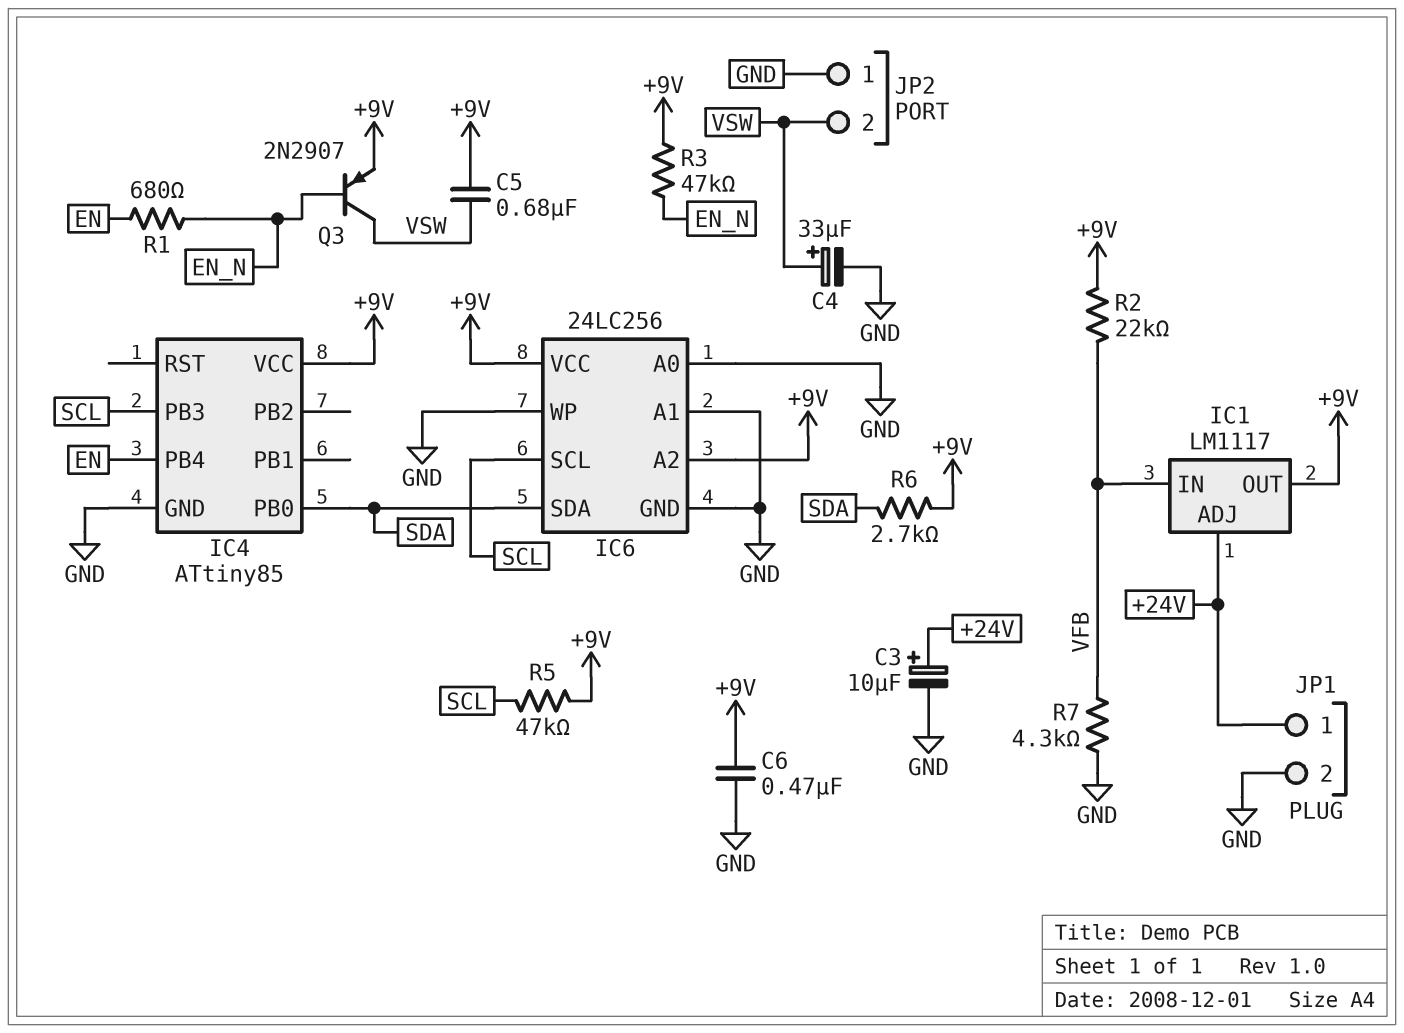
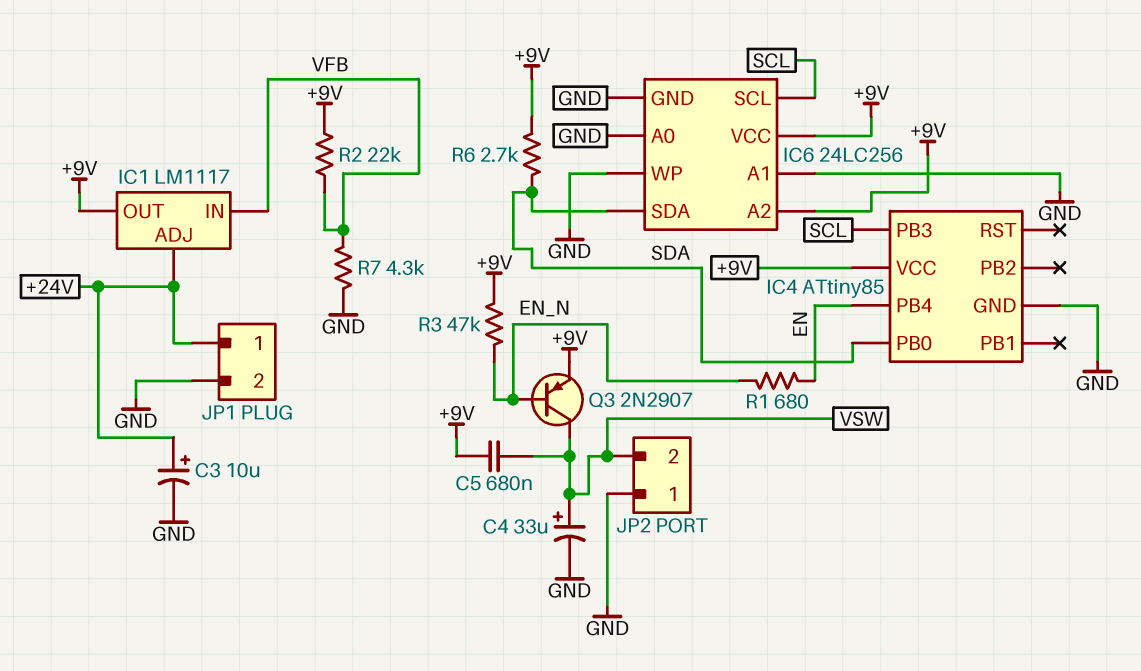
C6: 470nF (+9V, GND) -> none
R5: 47k (+9V, SCL) -> none

